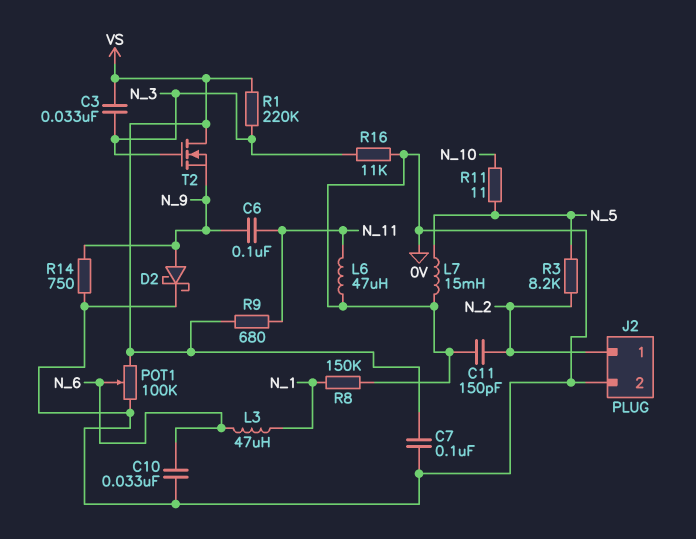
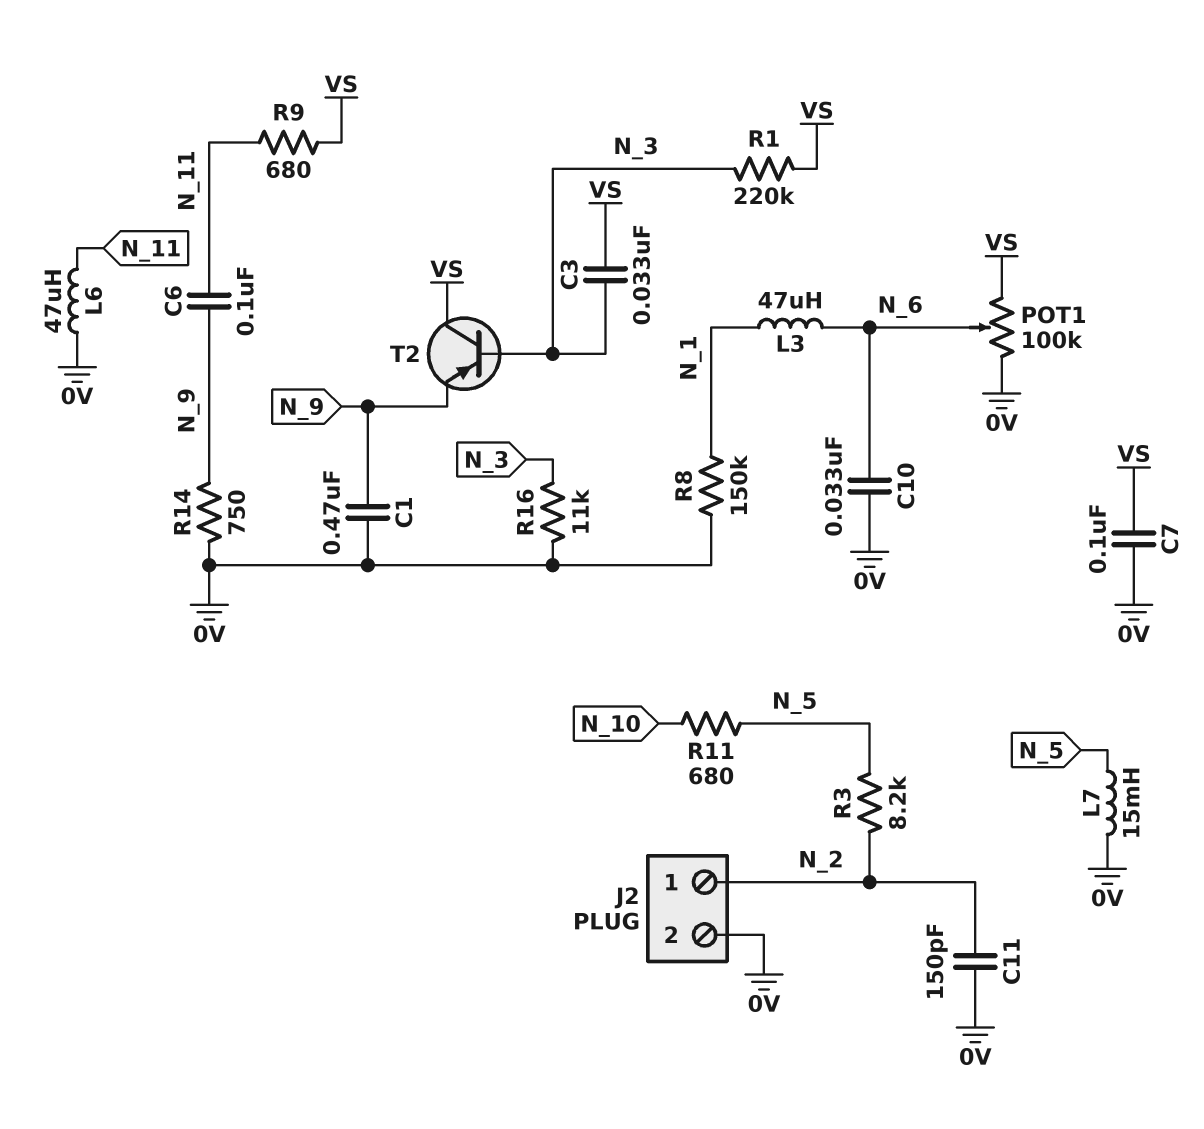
C1: none -> 470nF (0V, N_9)
D2: schottky (A N_9, K 0V) -> none
R11: 11 (N_5, N_10) -> 680 (N_5, N_10)
T2: NMOS (G N_3, D VS, S N_9) -> PNP (B N_3, C VS, E N_9)

